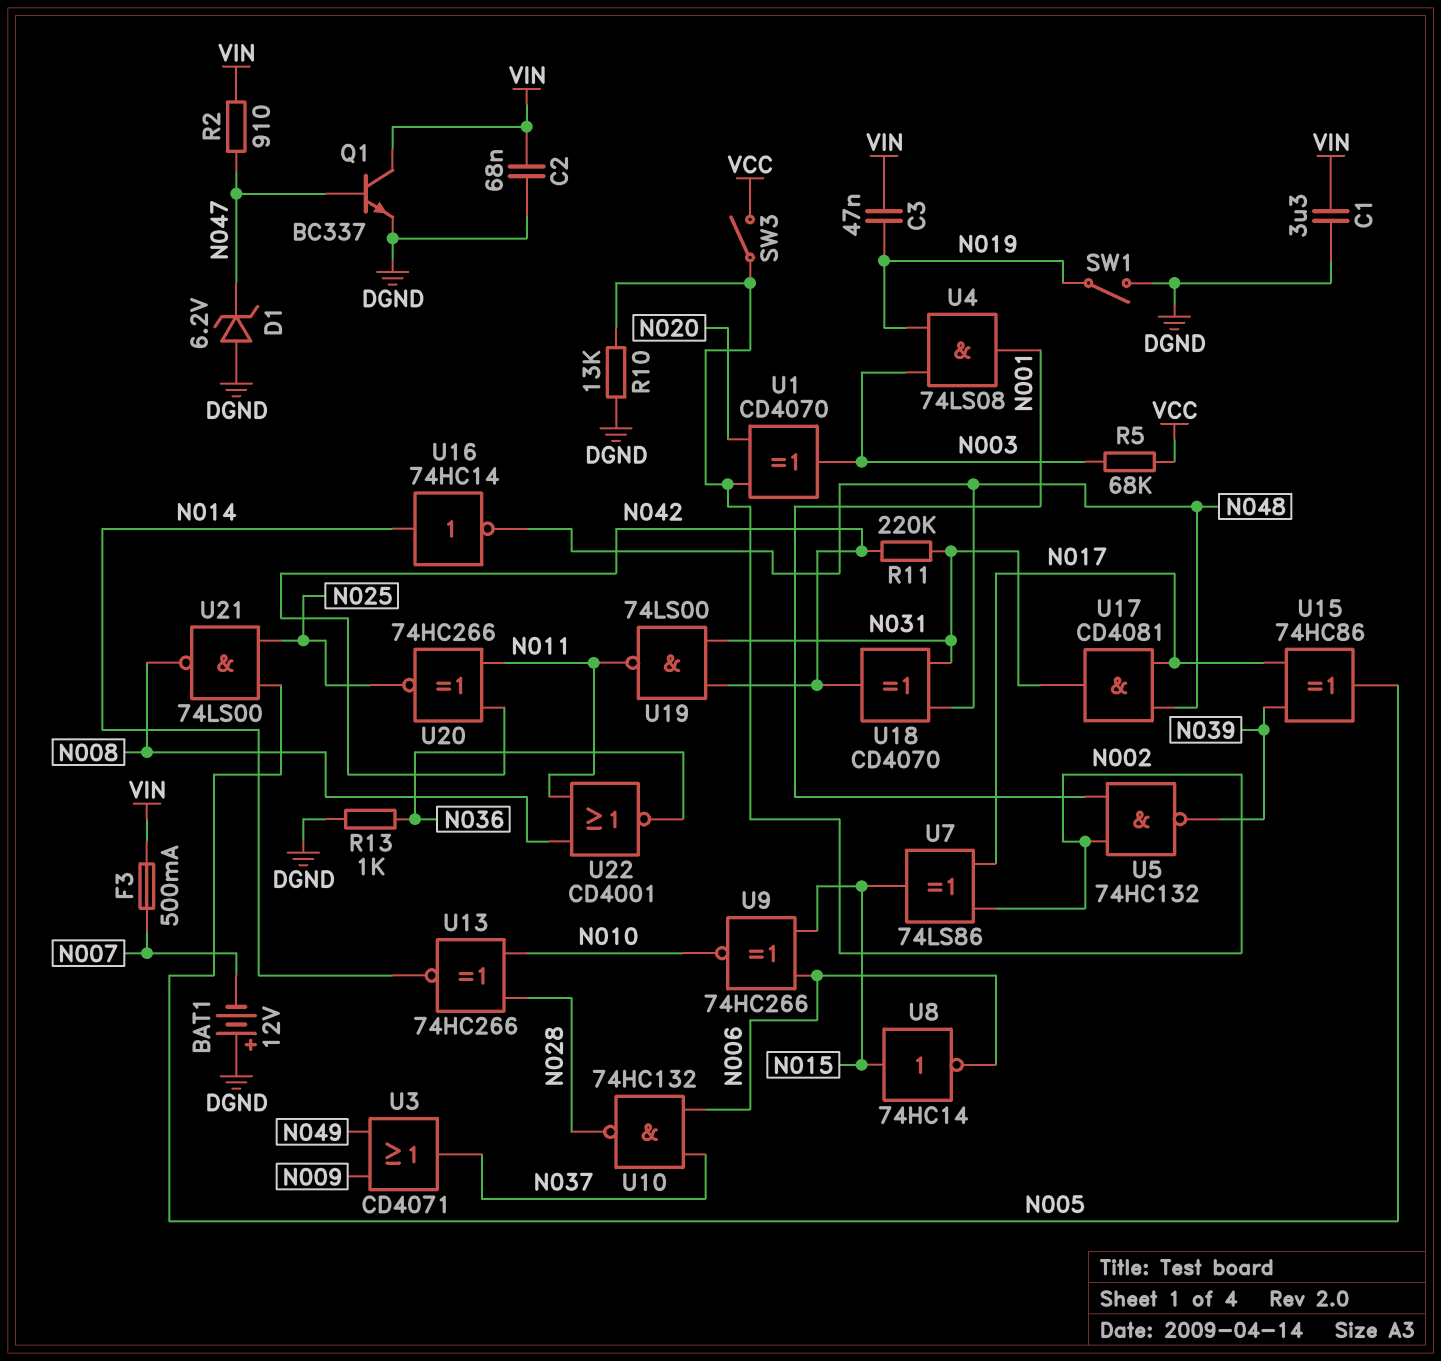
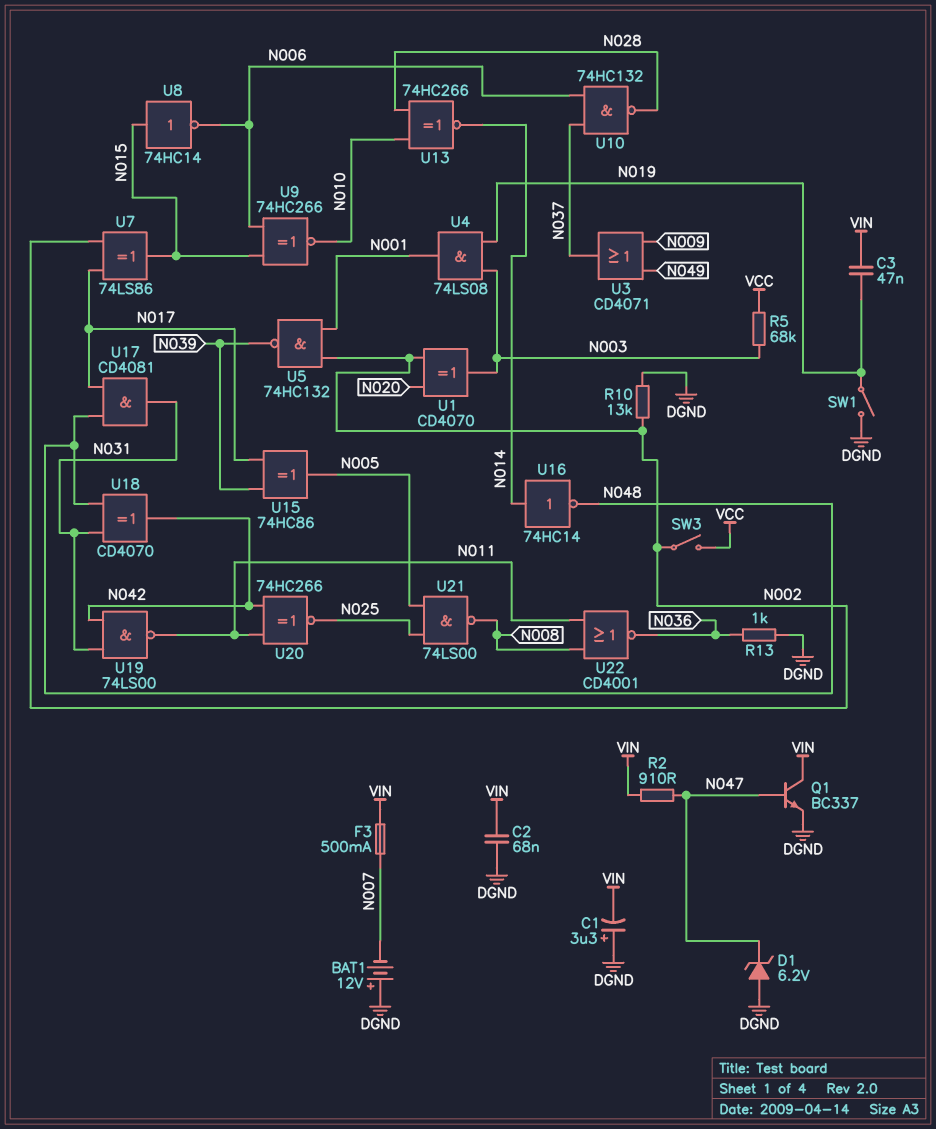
C1: 3.3uF (DGND, VIN) -> 3.3uF (plus DGND, minus VIN)
R11: 220k (N031, N042) -> none

